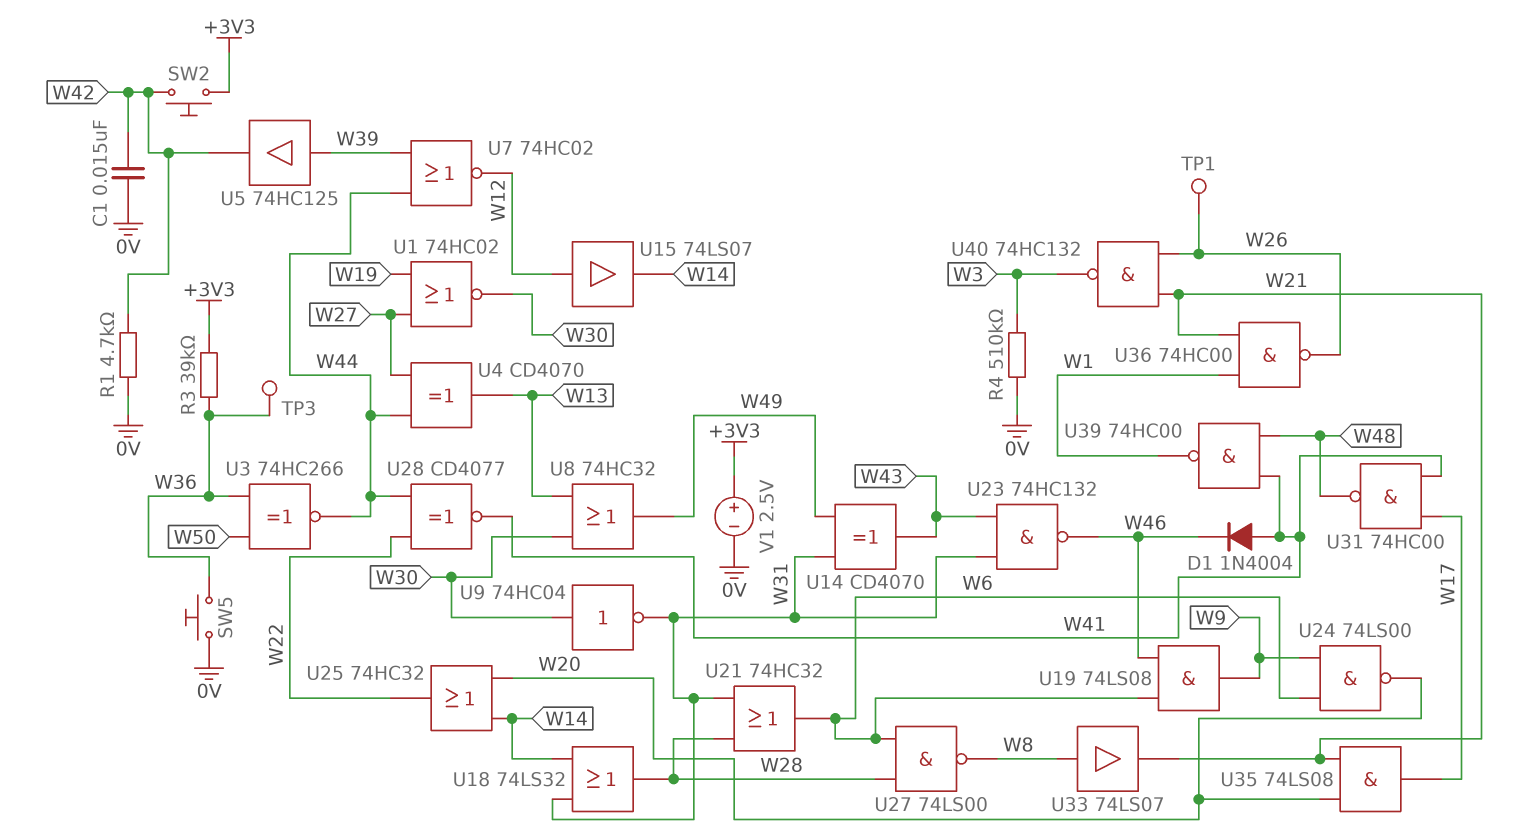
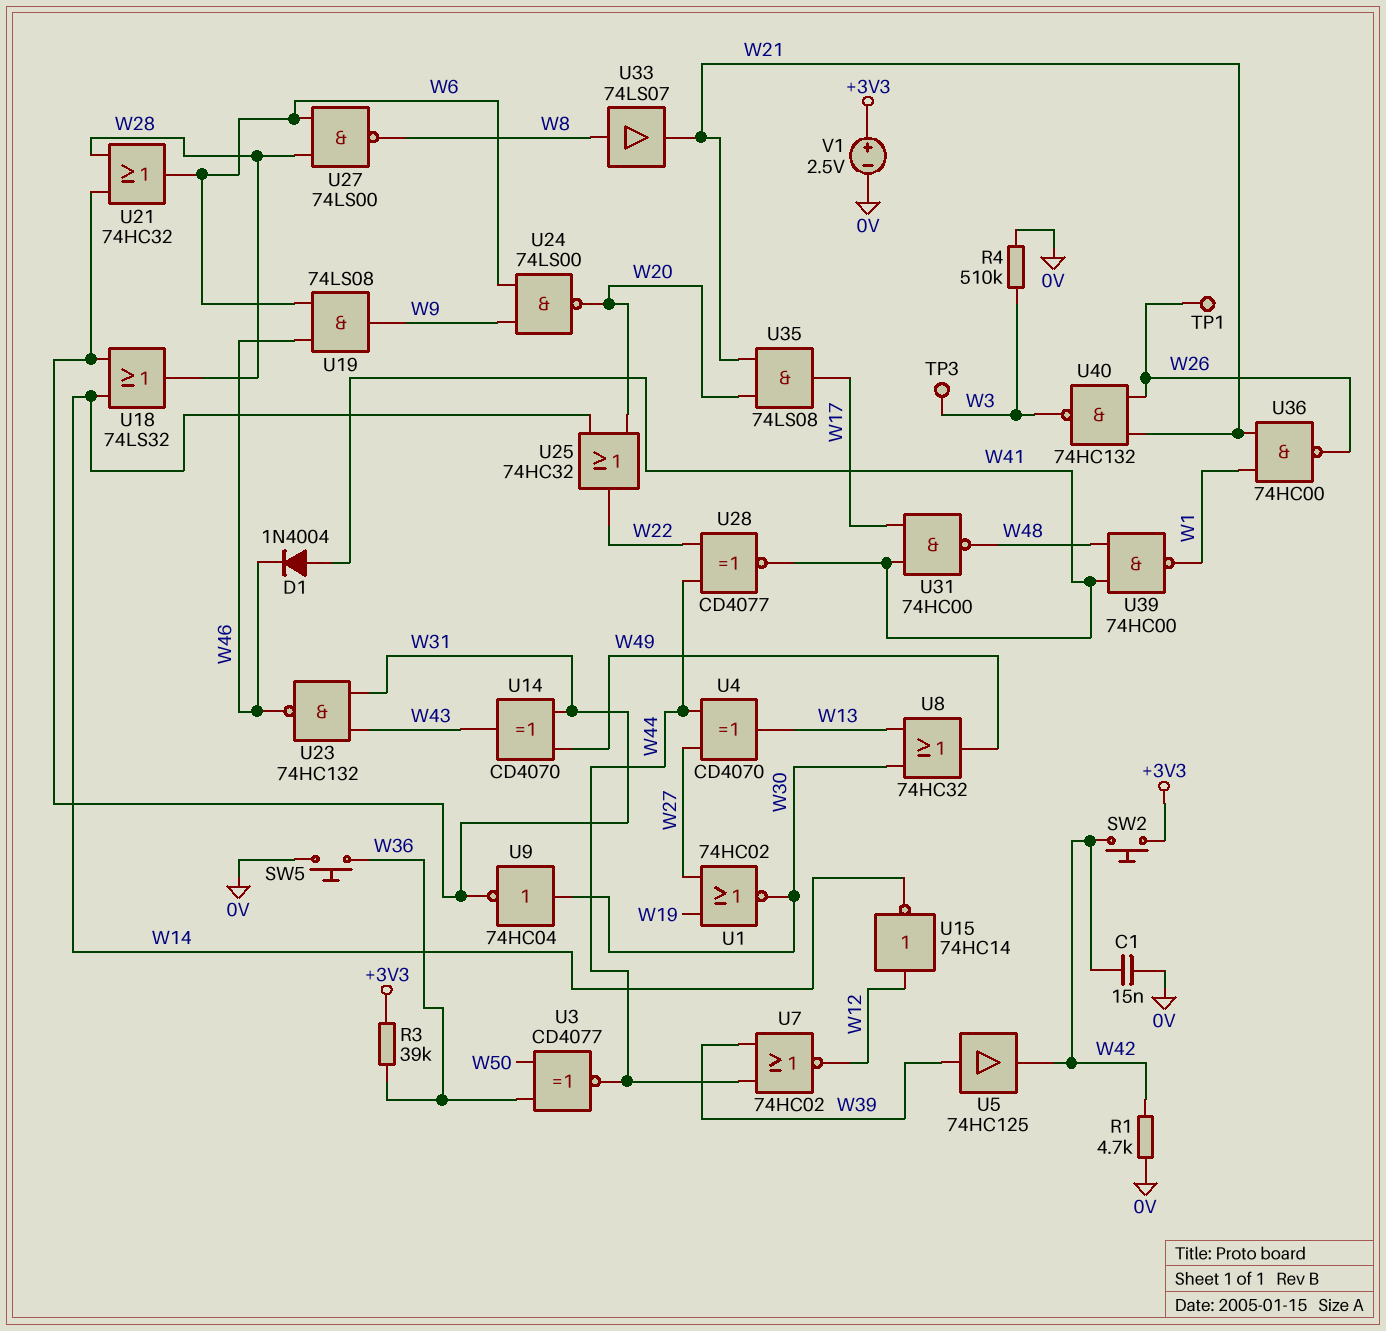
TP3: test point (W36) -> test point (W3)
U3: XNOR 74HC266 (in W36, in W50, out W44) -> XNOR CD4077 (in W36, in W50, out W44)
U15: buffer 74LS07 (in W12, out W14) -> NOT 74HC14 (in W12, out W14)

